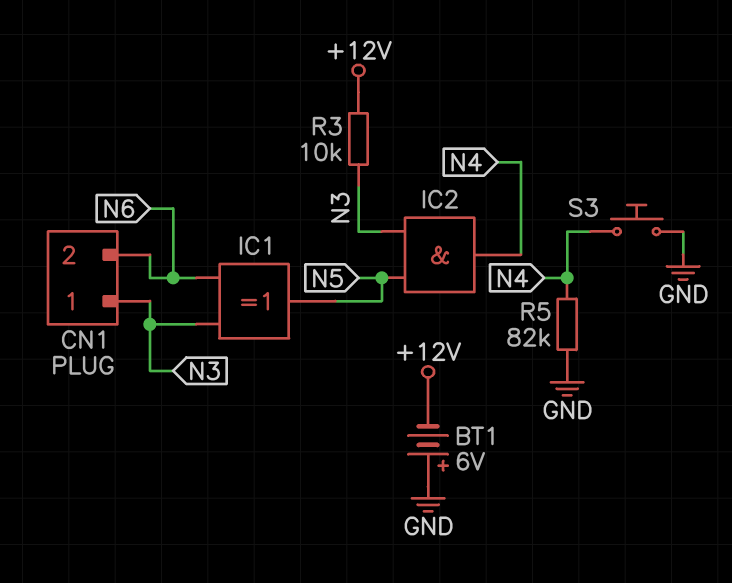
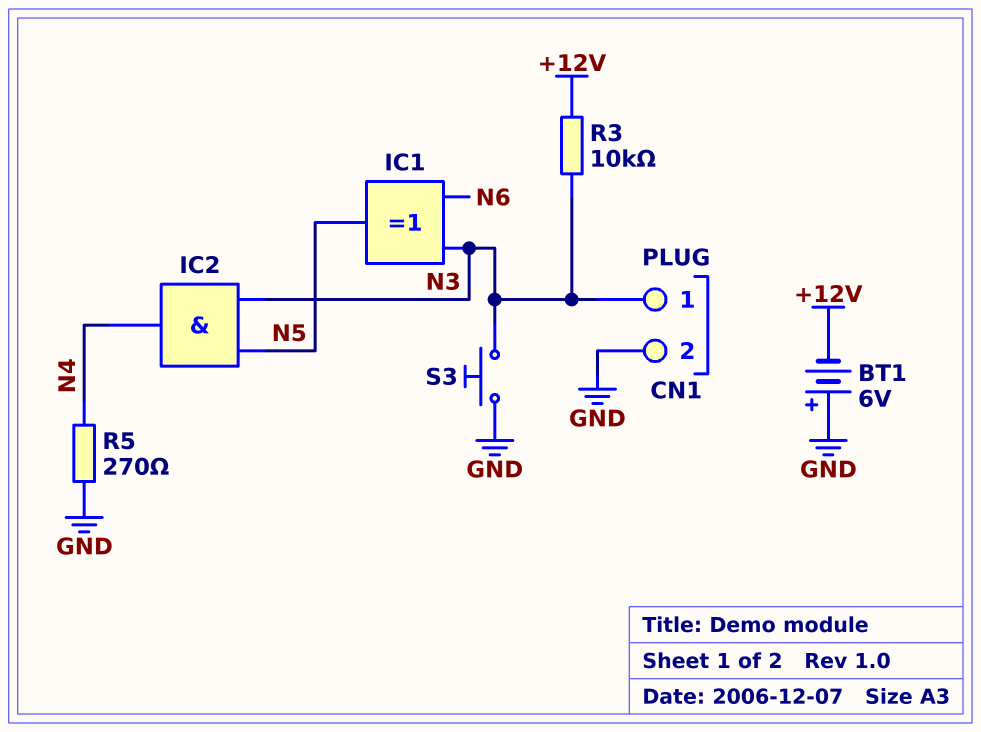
CN1 pin 2: N6 -> GND
R5: 82k (GND, N4) -> 270 (GND, N4)
S3: button (GND, N4) -> button (GND, N3)

